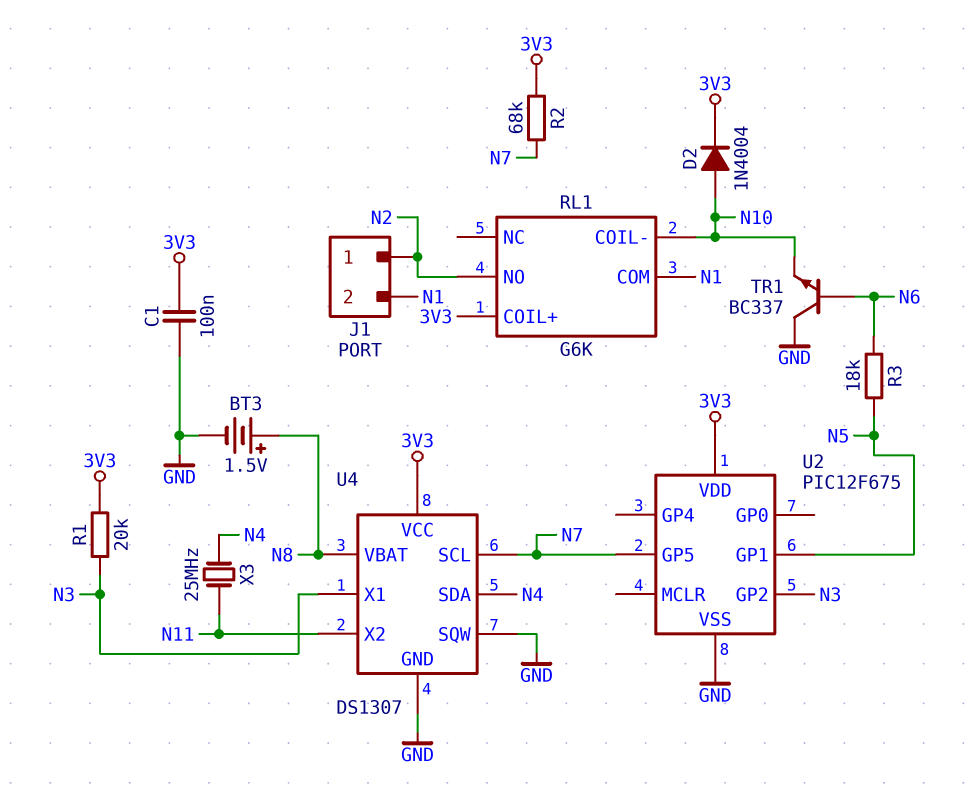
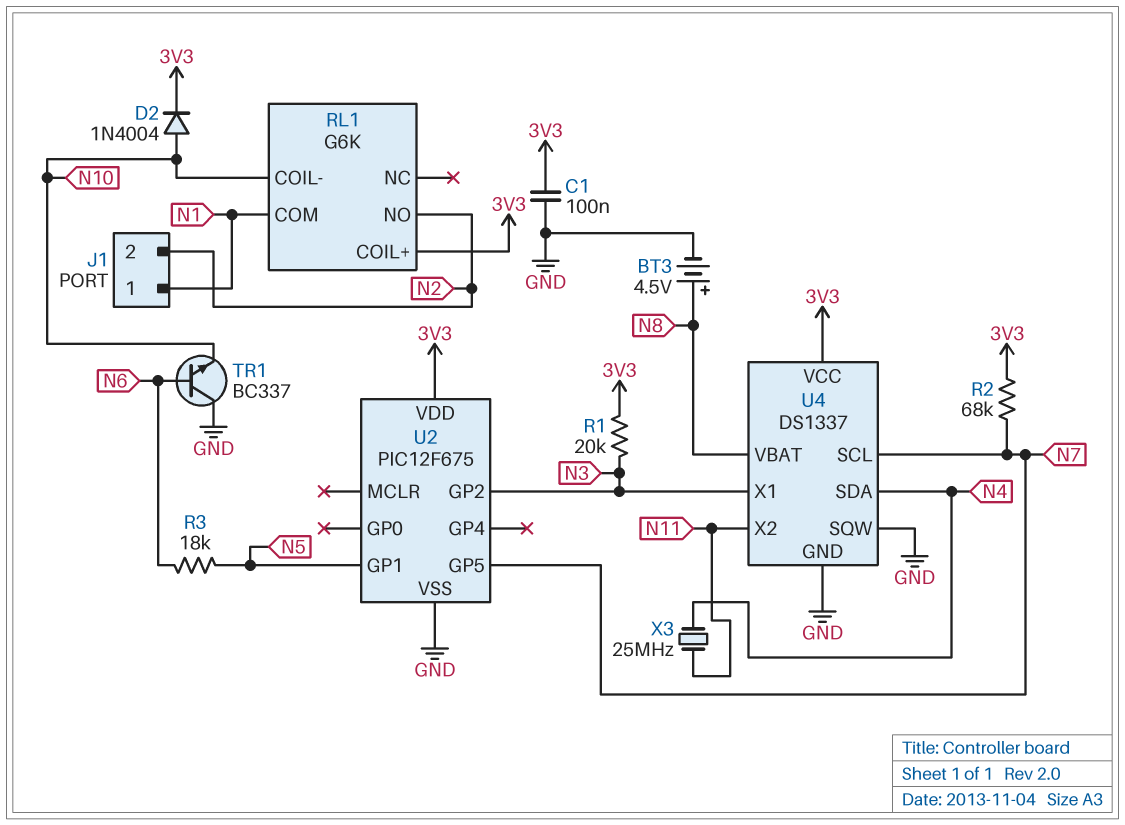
BT3: 1.5V (plus N8, minus GND) -> 4.5V (plus N8, minus GND)
J1 pin 1: N2 -> N1
J1 pin 2: N1 -> N2
U4: DS1307 -> DS1337

